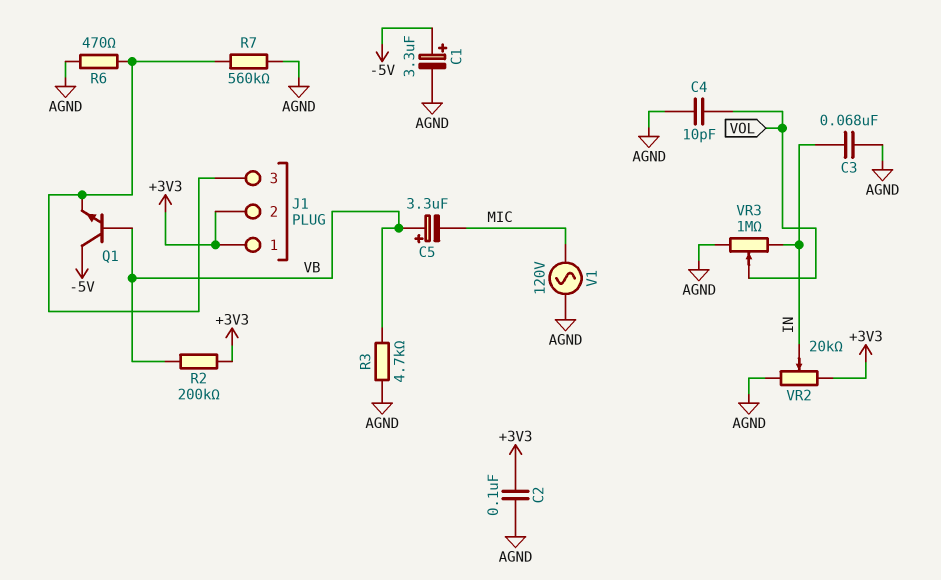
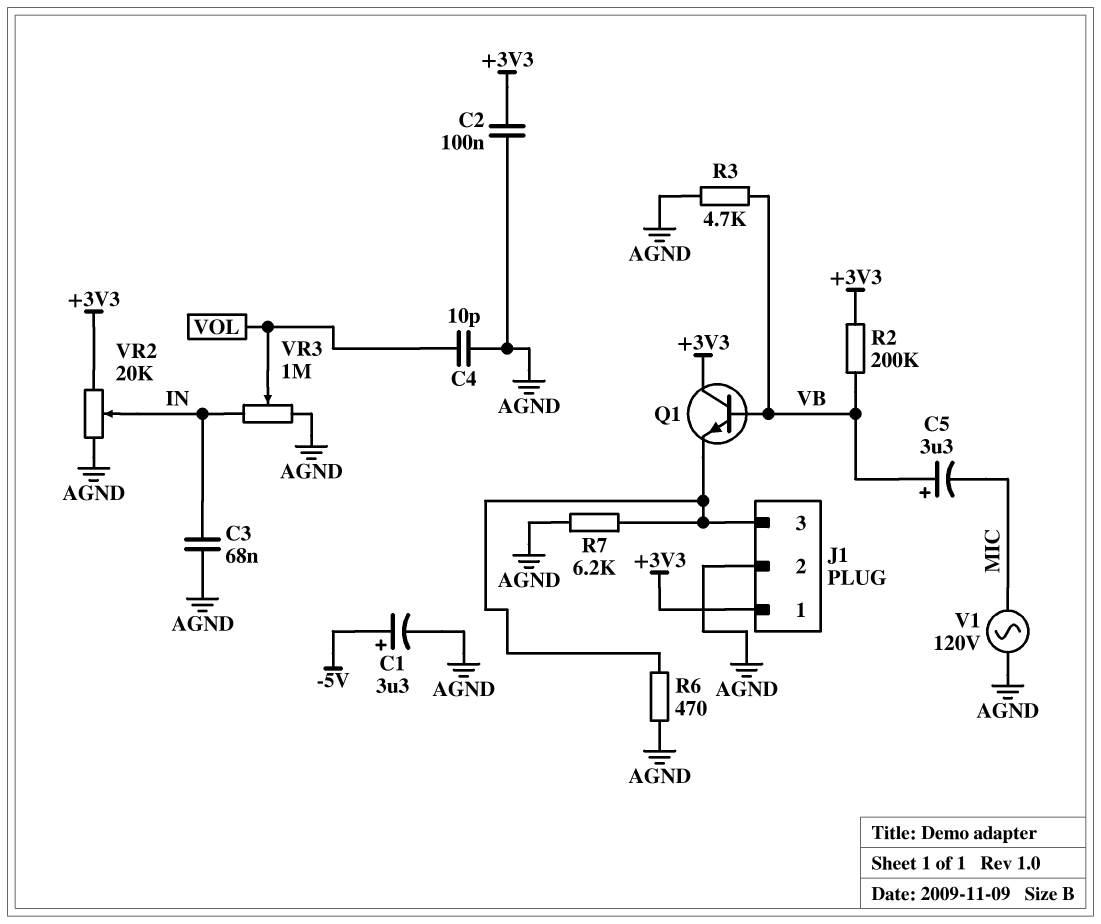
J1 pin 2: +3V3 -> AGND
Q1: NPN (B VB, C -5V, E J1/3) -> NPN (B VB, C +3V3, E J1/3)
R7: 560k (AGND, J1/3) -> 6.2k (AGND, J1/3)

